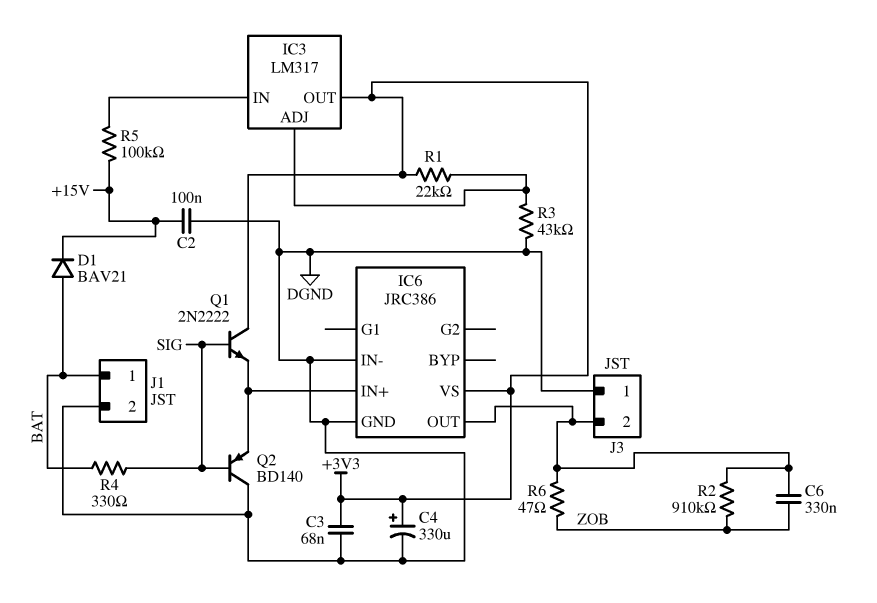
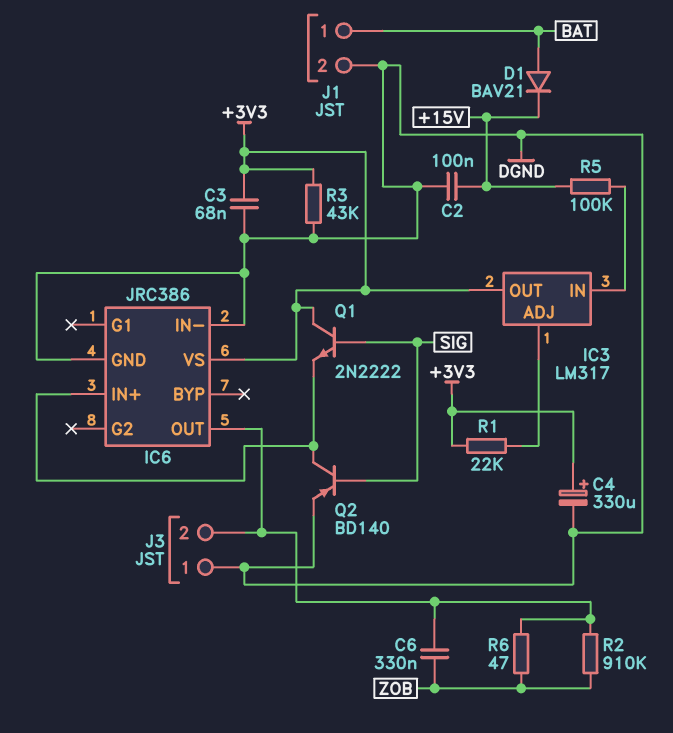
Q2: PNP BD140 (B SIG, C DGND, E IC6/IN+) -> PNP BD140 (B SIG, C IC6/IN+, E DGND)
R3: 43k (DGND, IC3/ADJ) -> 43k (+3V3, DGND)
R4: 330 (BAT, SIG) -> none

